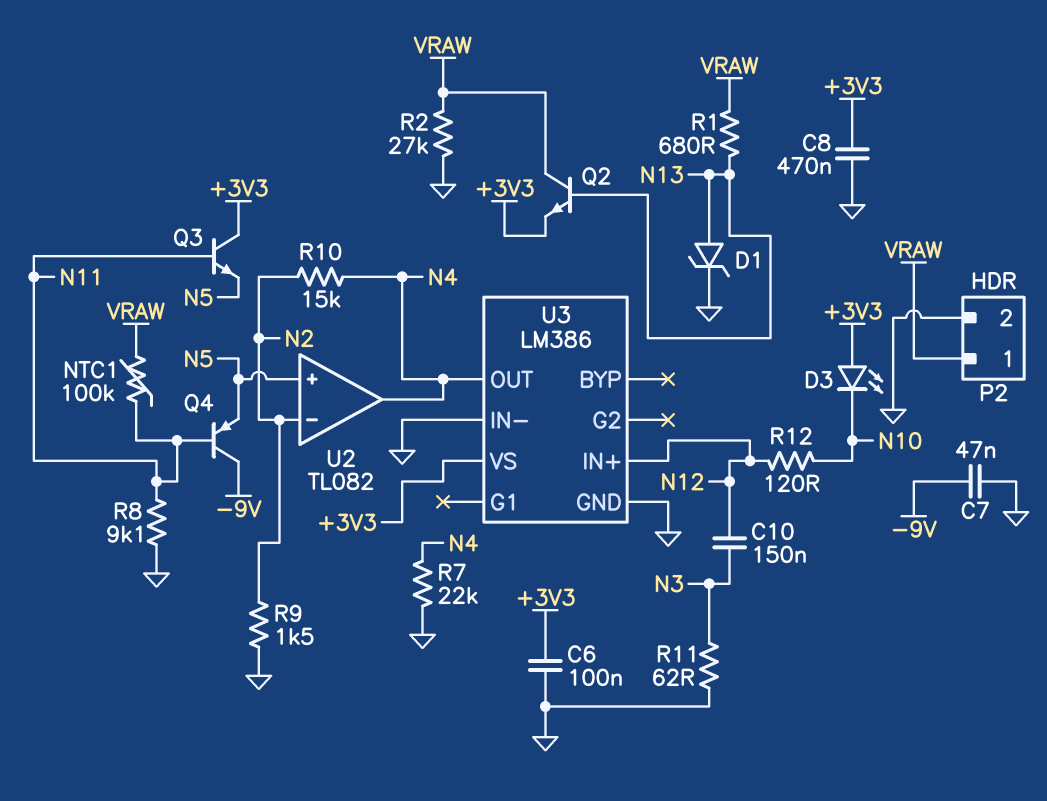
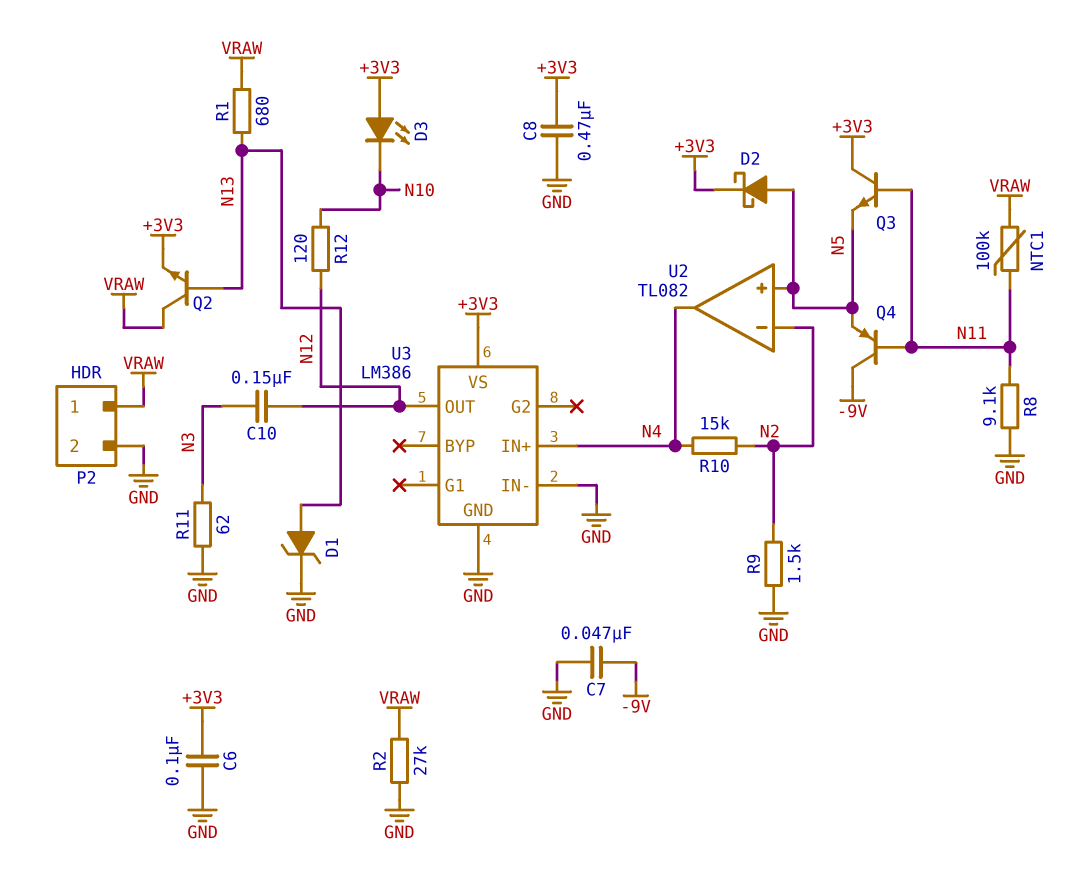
D2: none -> schottky (A N5, K +3V3)
R7: 22k (GND, N4) -> none
U3 pin IN+: N12 -> N4
U3 pin OUT: N4 -> N12

